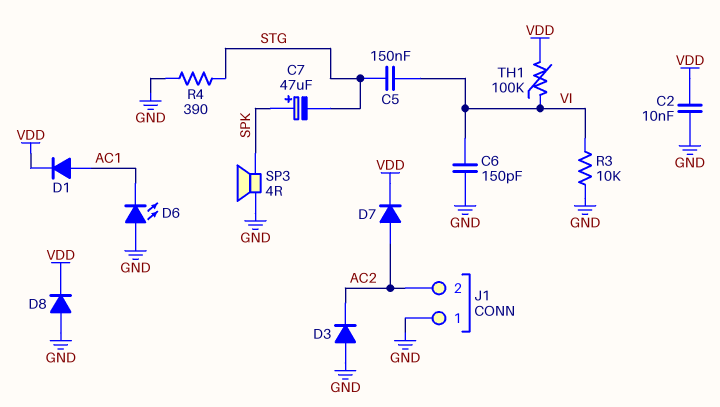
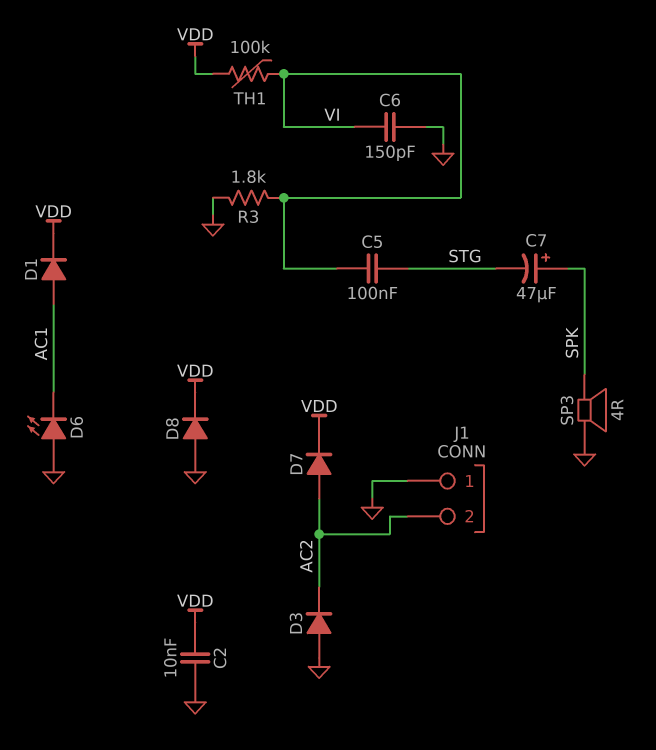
C5: 150nF (STG, VI) -> 100nF (STG, VI)
R3: 10k (GND, VI) -> 1.8k (GND, VI)
R4: 390 (GND, STG) -> none

